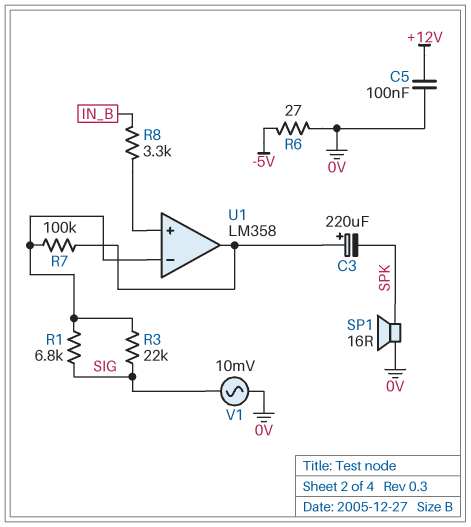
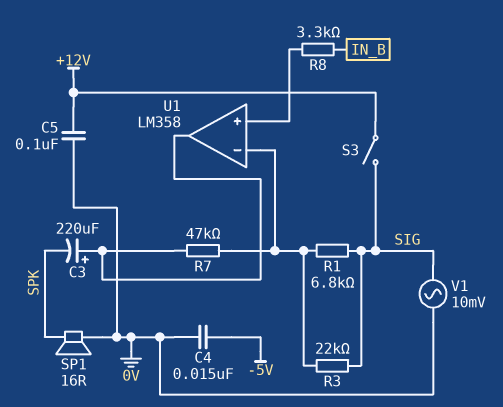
C4: none -> 15nF (-5V, 0V)
R6: 27 (-5V, 0V) -> none
R7: 100k (U1/in-, U1/out) -> 47k (U1/in-, U1/out)
S3: none -> switch (+12V, SIG)

